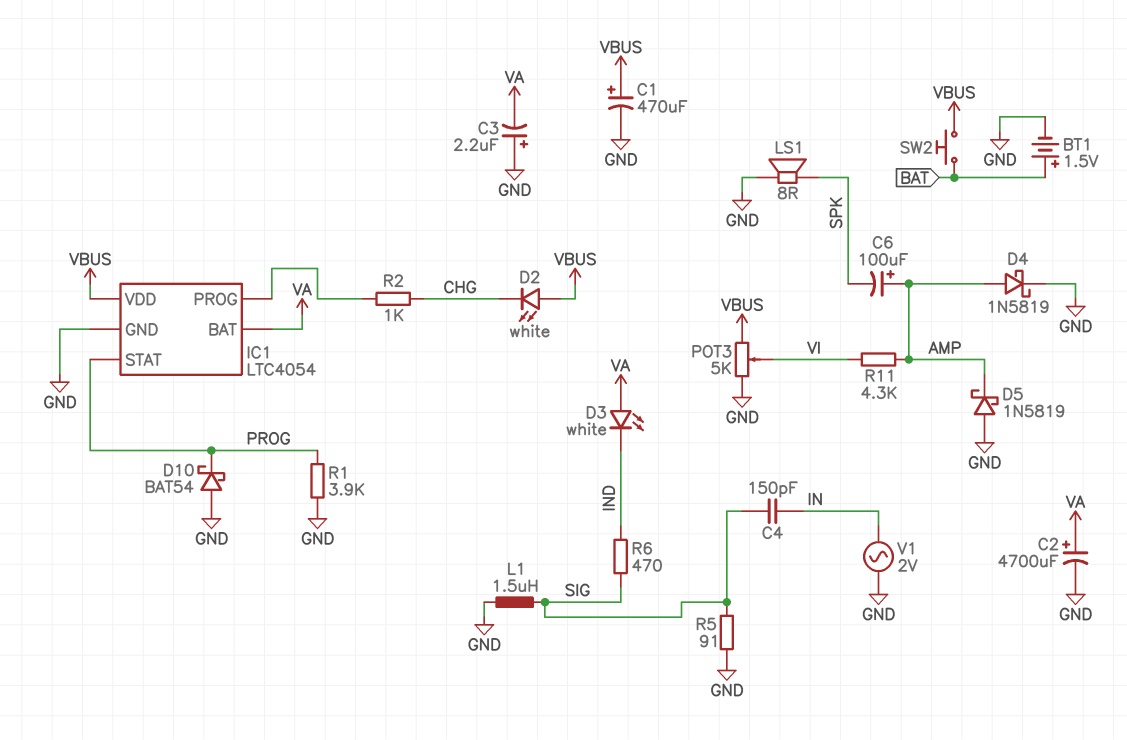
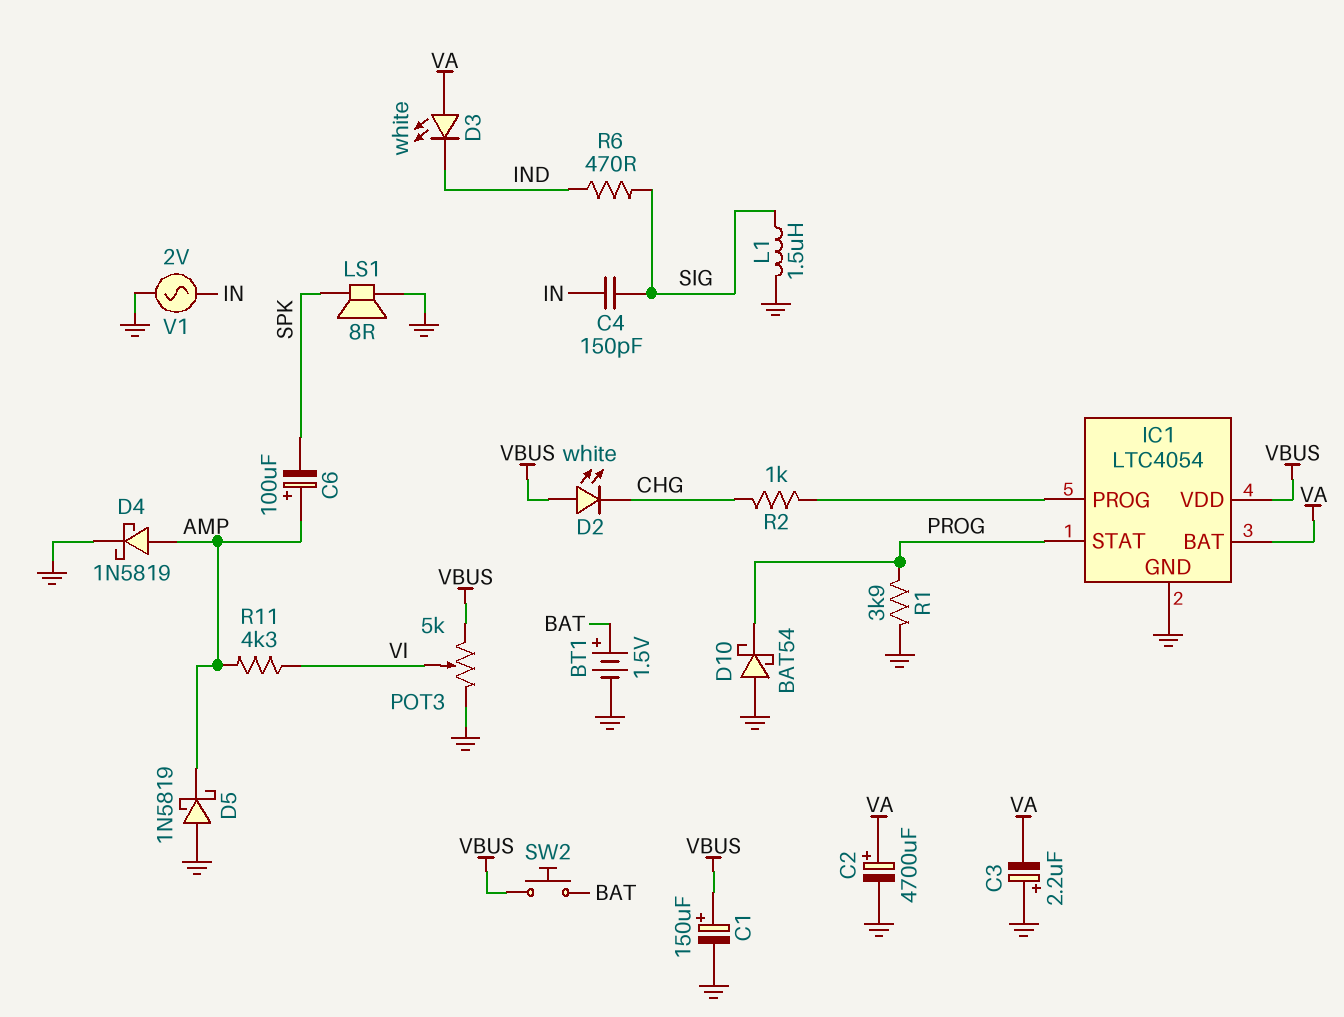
C1: 470uF (plus VBUS, minus GND) -> 150uF (plus VBUS, minus GND)
R5: 91 (GND, SIG) -> none

